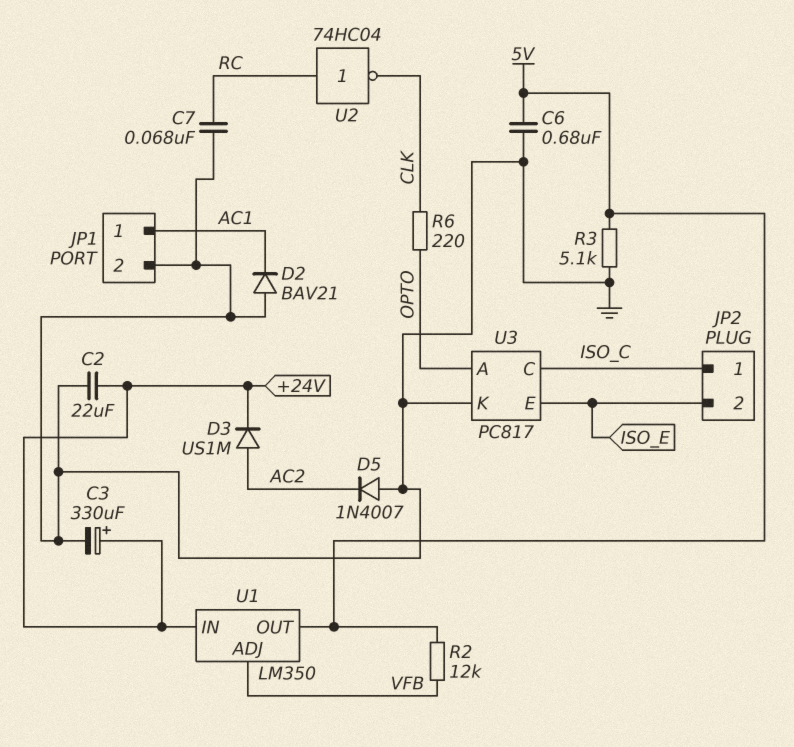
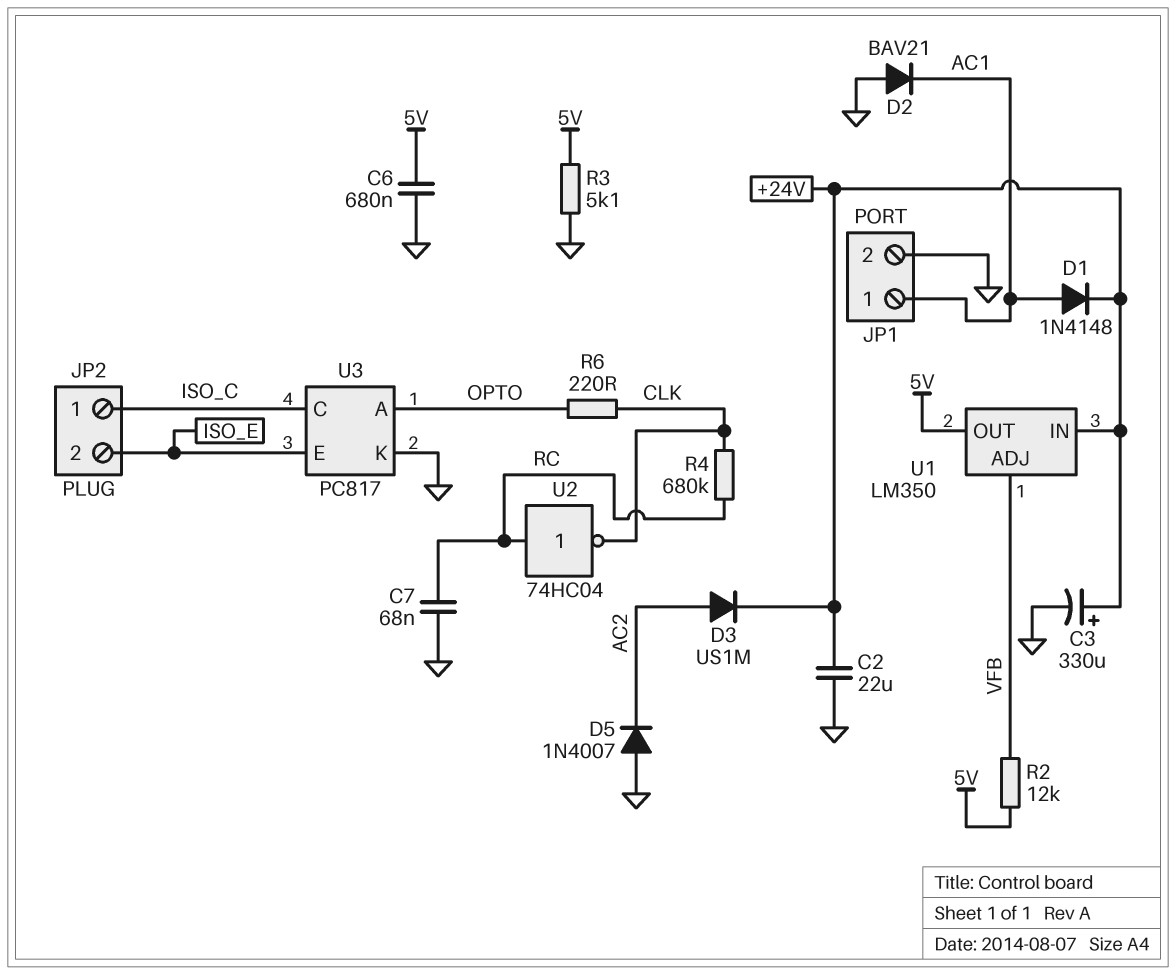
D1: none -> diode 1N4148 (A AC1, K +24V)
R4: none -> 680k (CLK, RC)

